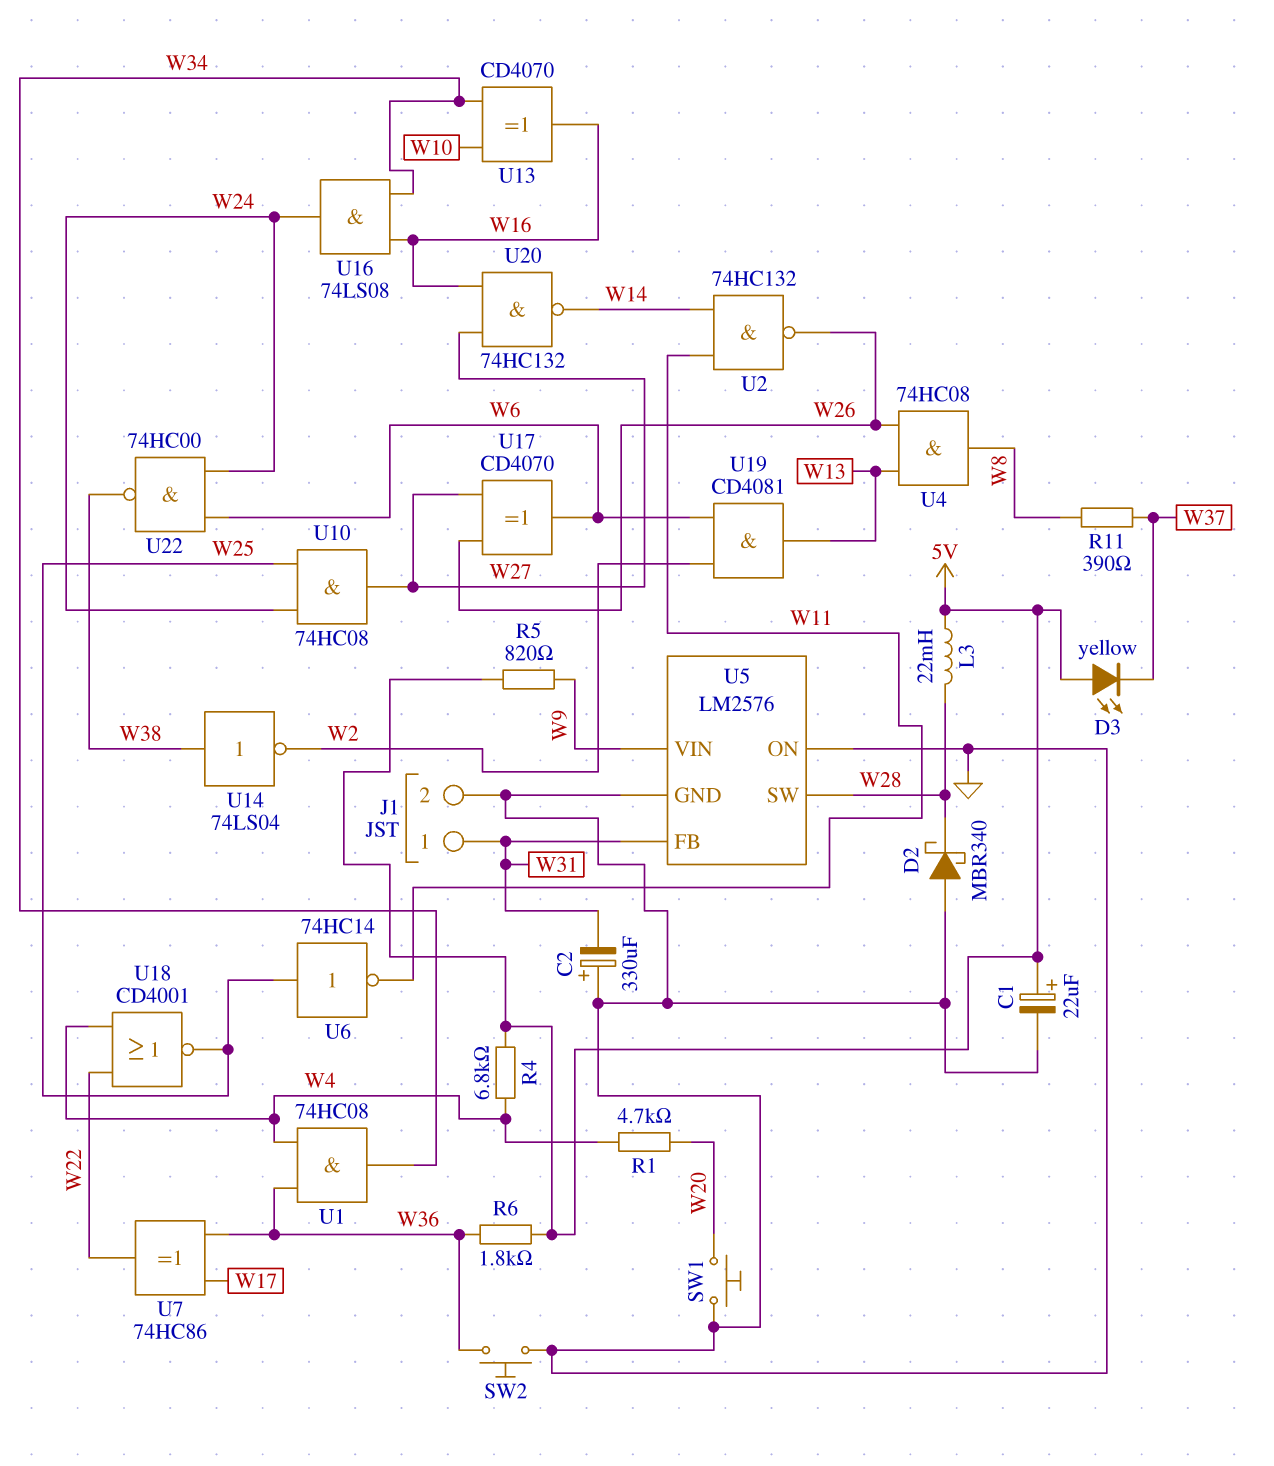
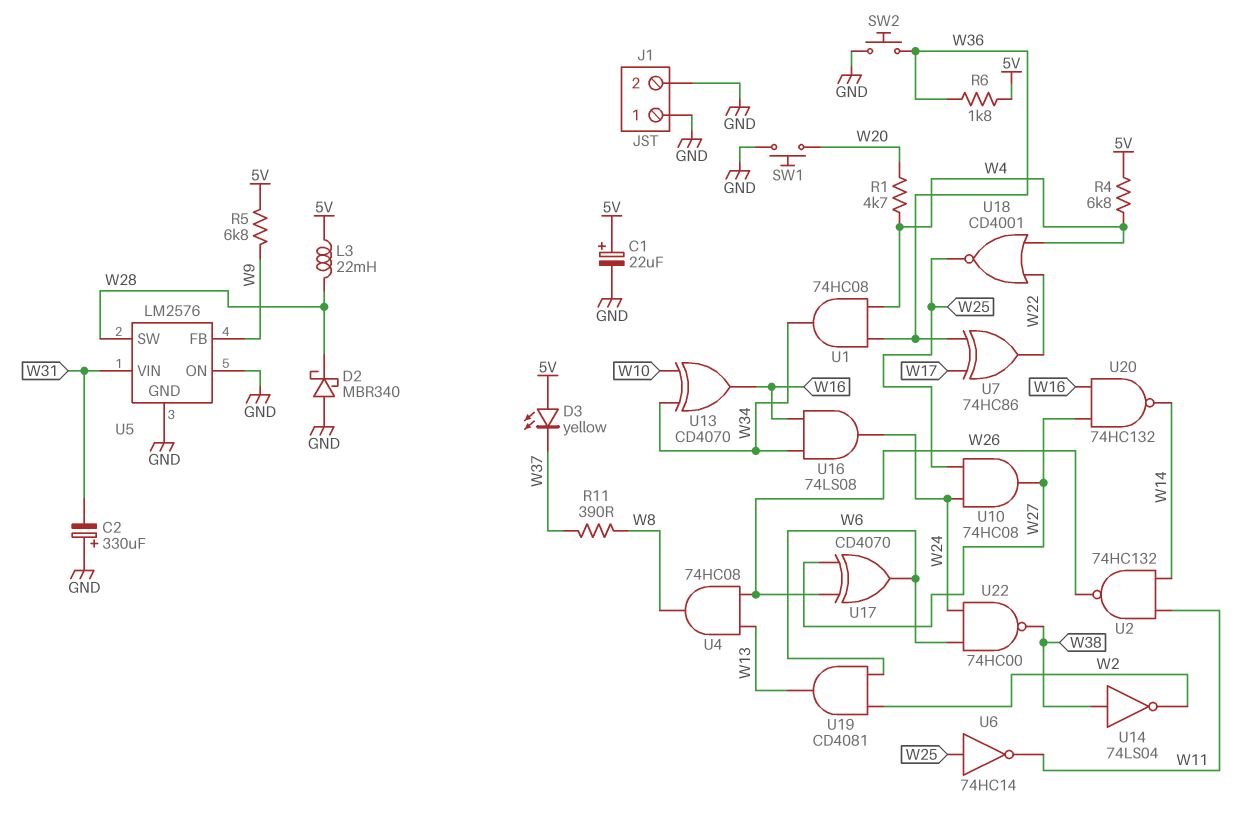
J1 pin 1: W31 -> GND
R5: 820 (5V, W9) -> 6.8k (5V, W9)
U5 pin FB: W31 -> W9
U5 pin VIN: W9 -> W31

